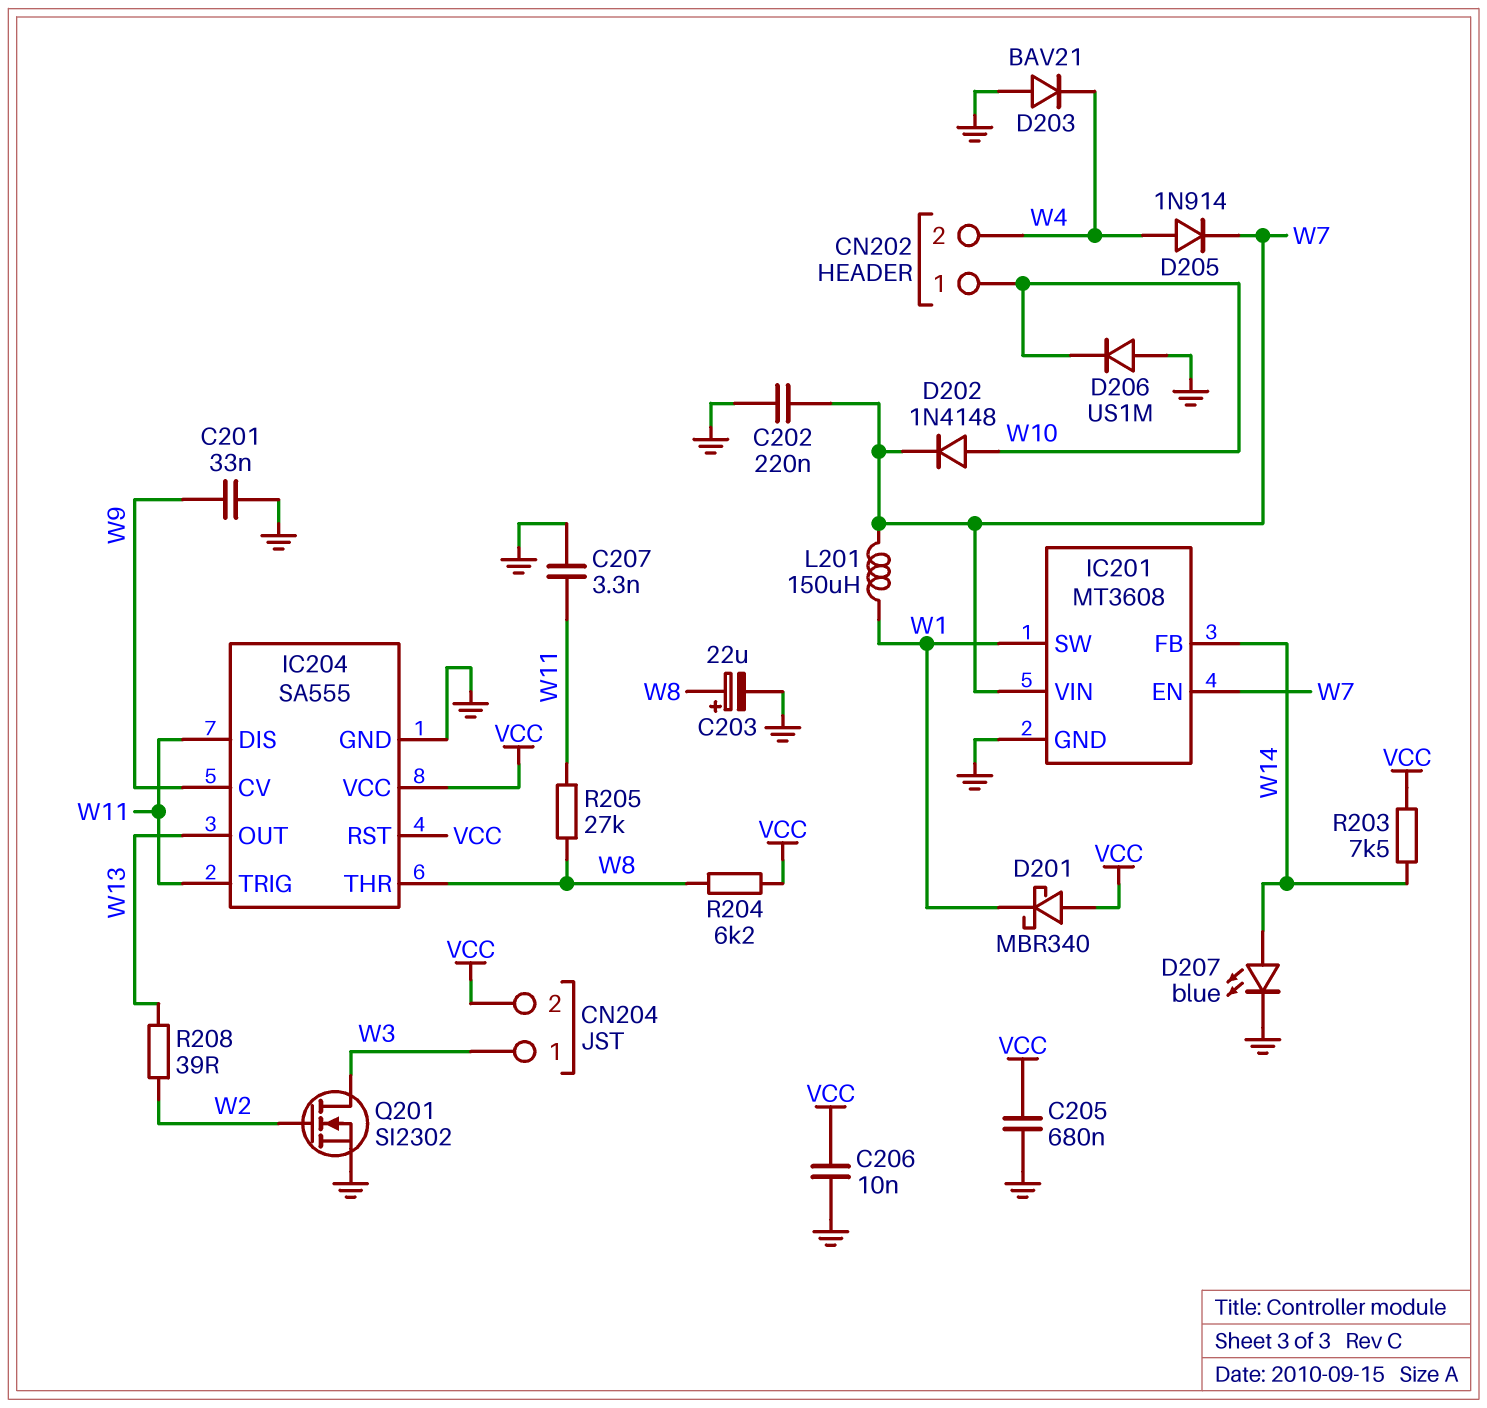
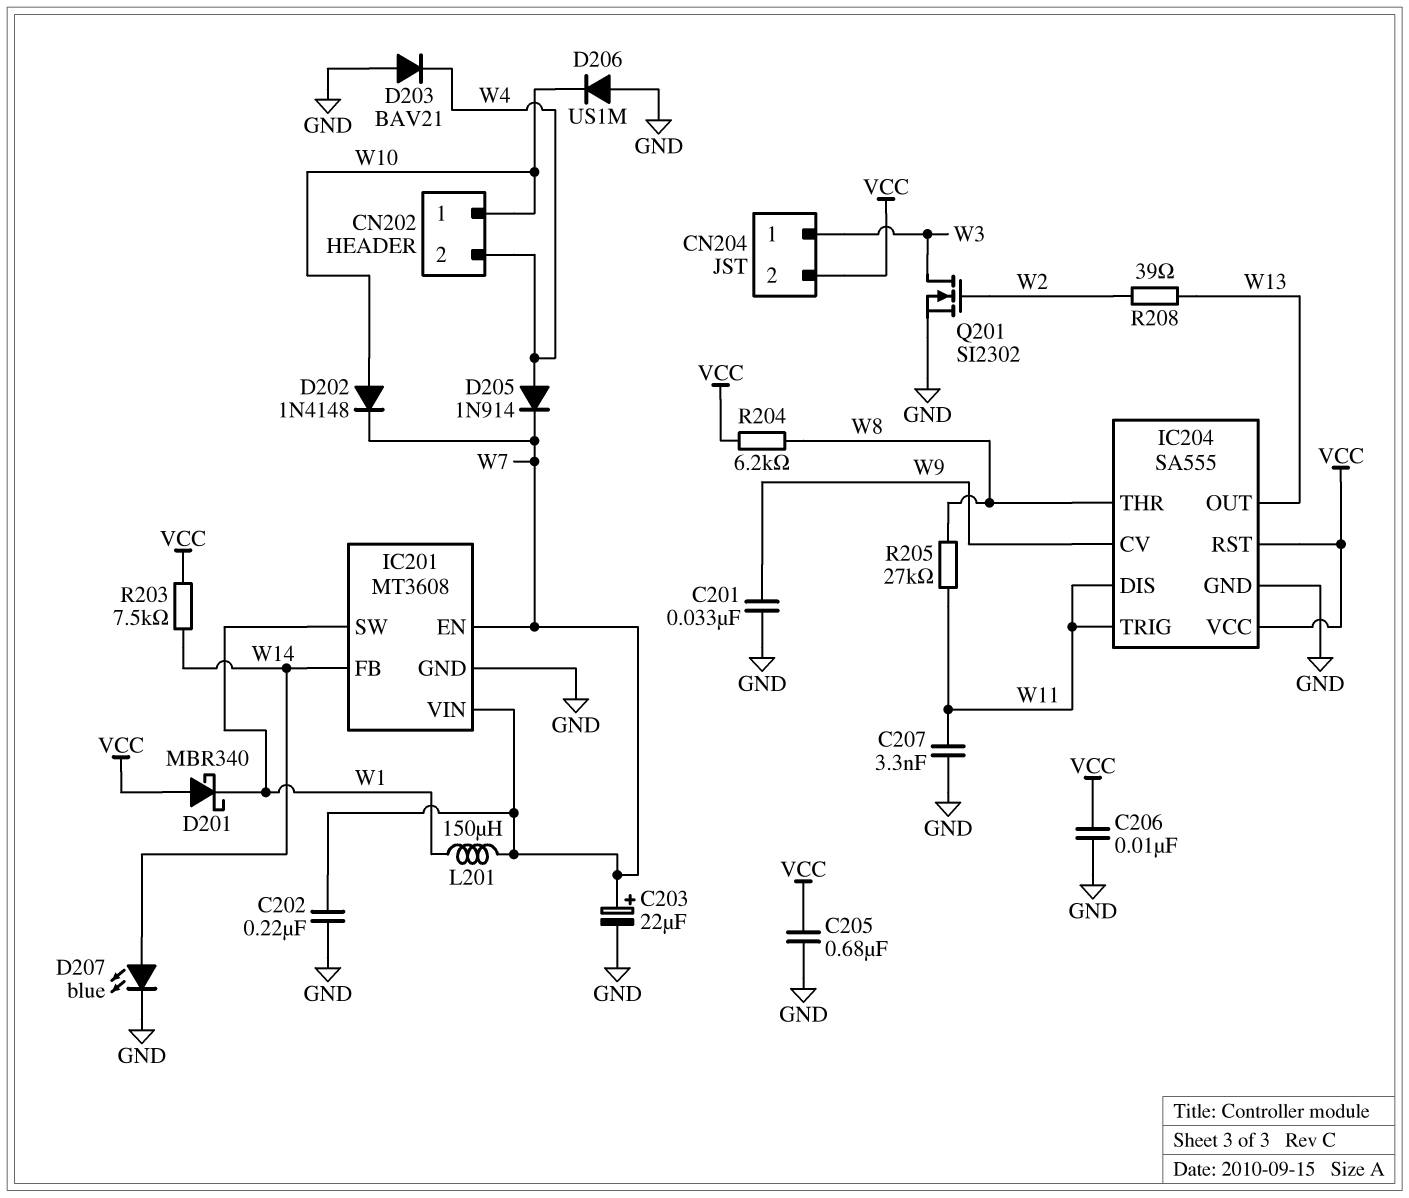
C203: 22uF (plus W8, minus GND) -> 22uF (plus W7, minus GND)

